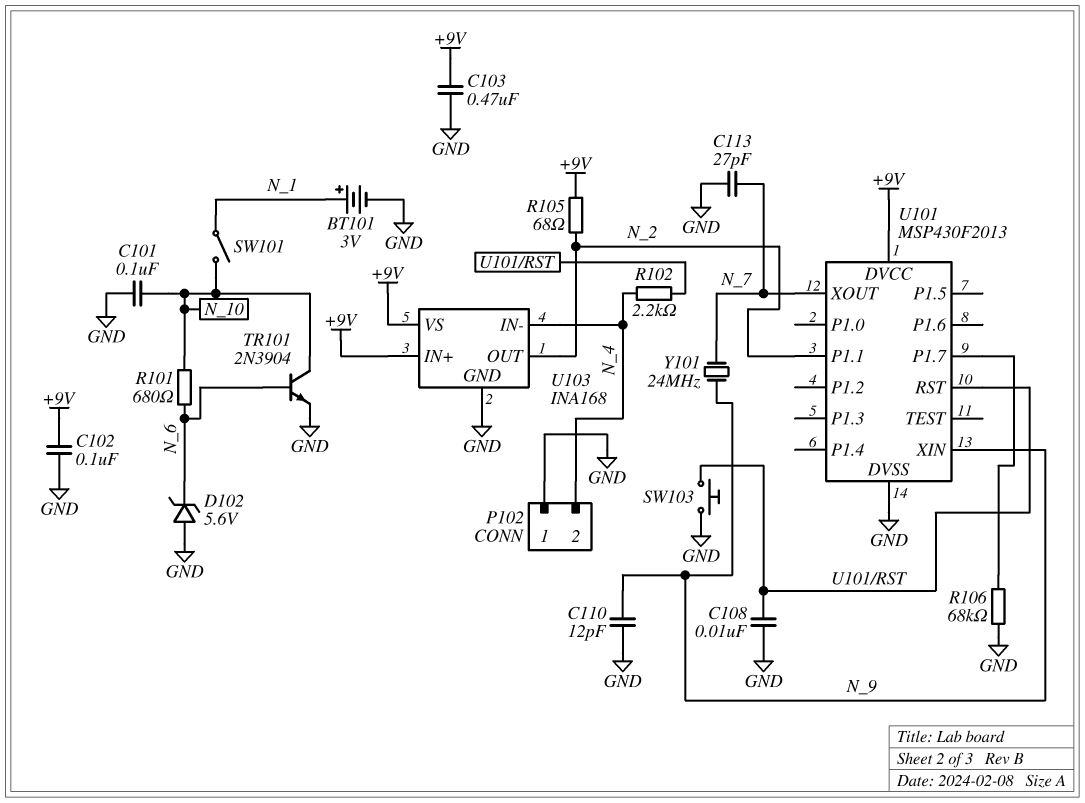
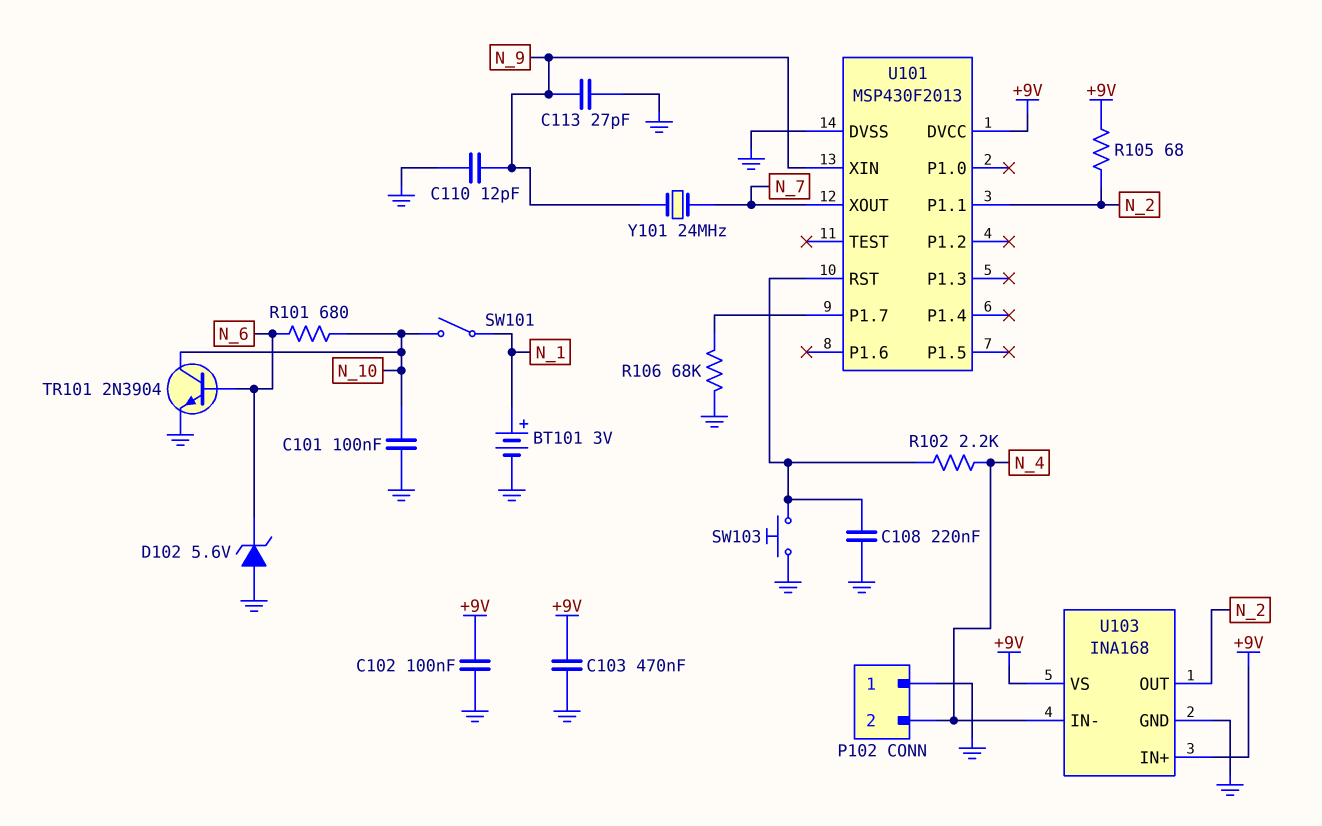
C108: 10nF (GND, U101/RST) -> 220nF (GND, U101/RST)
C113: 27pF (GND, N_7) -> 27pF (GND, N_9)

